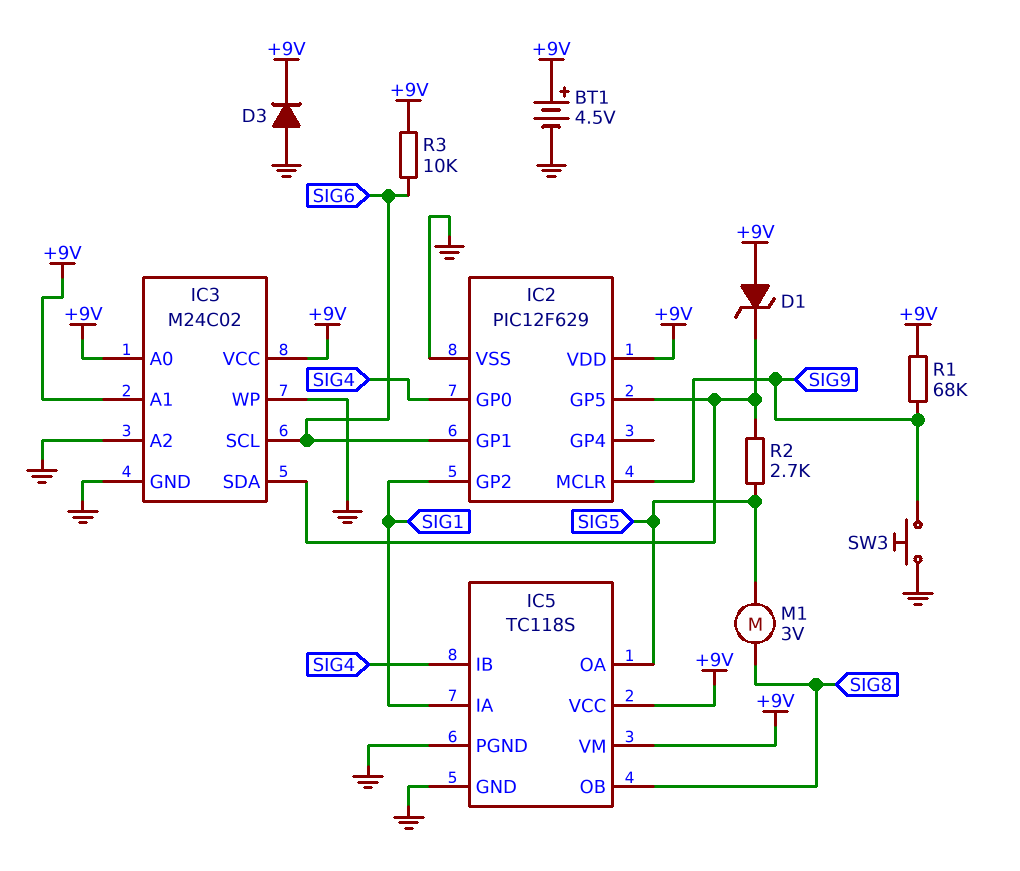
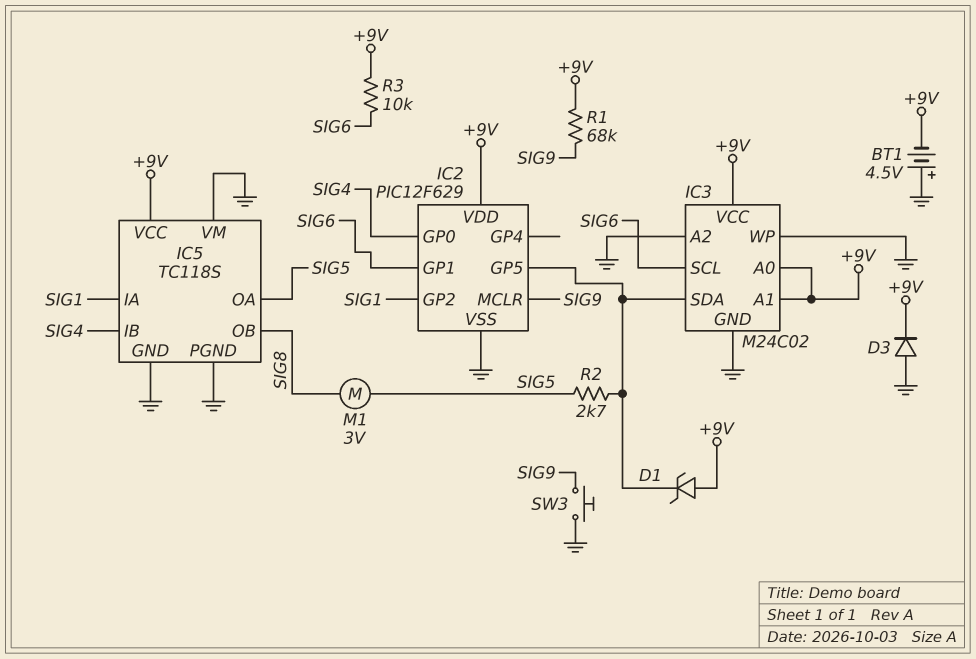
BT1: 4.5V (plus +9V, minus GND) -> 4.5V (plus GND, minus +9V)
IC5 pin VM: +9V -> GND

